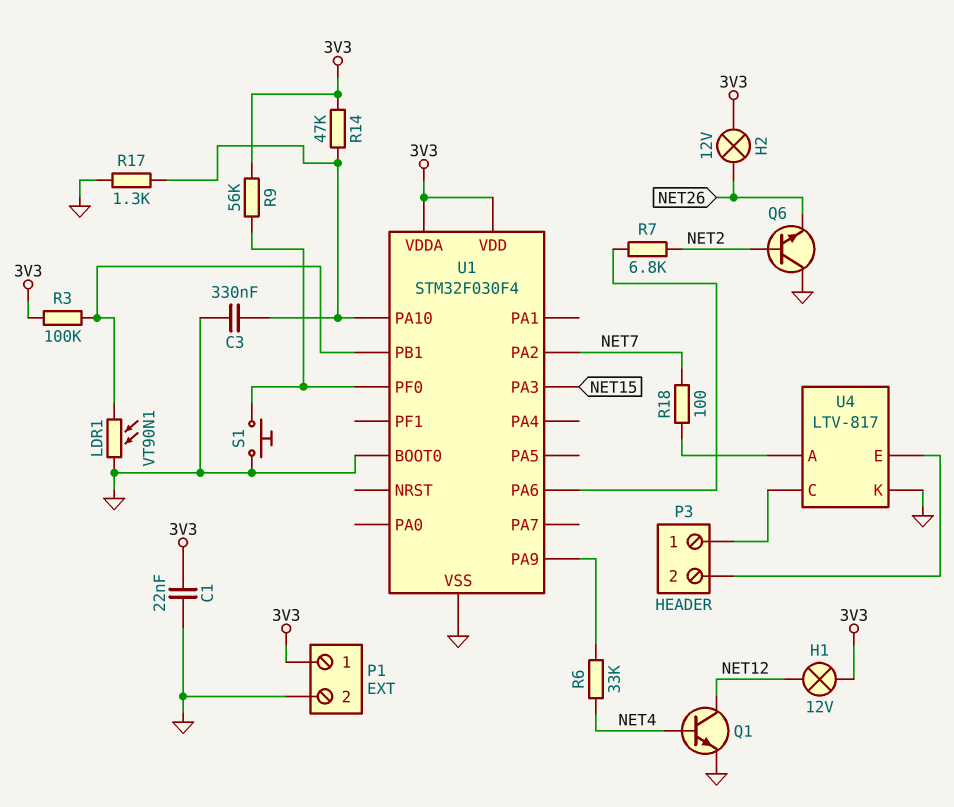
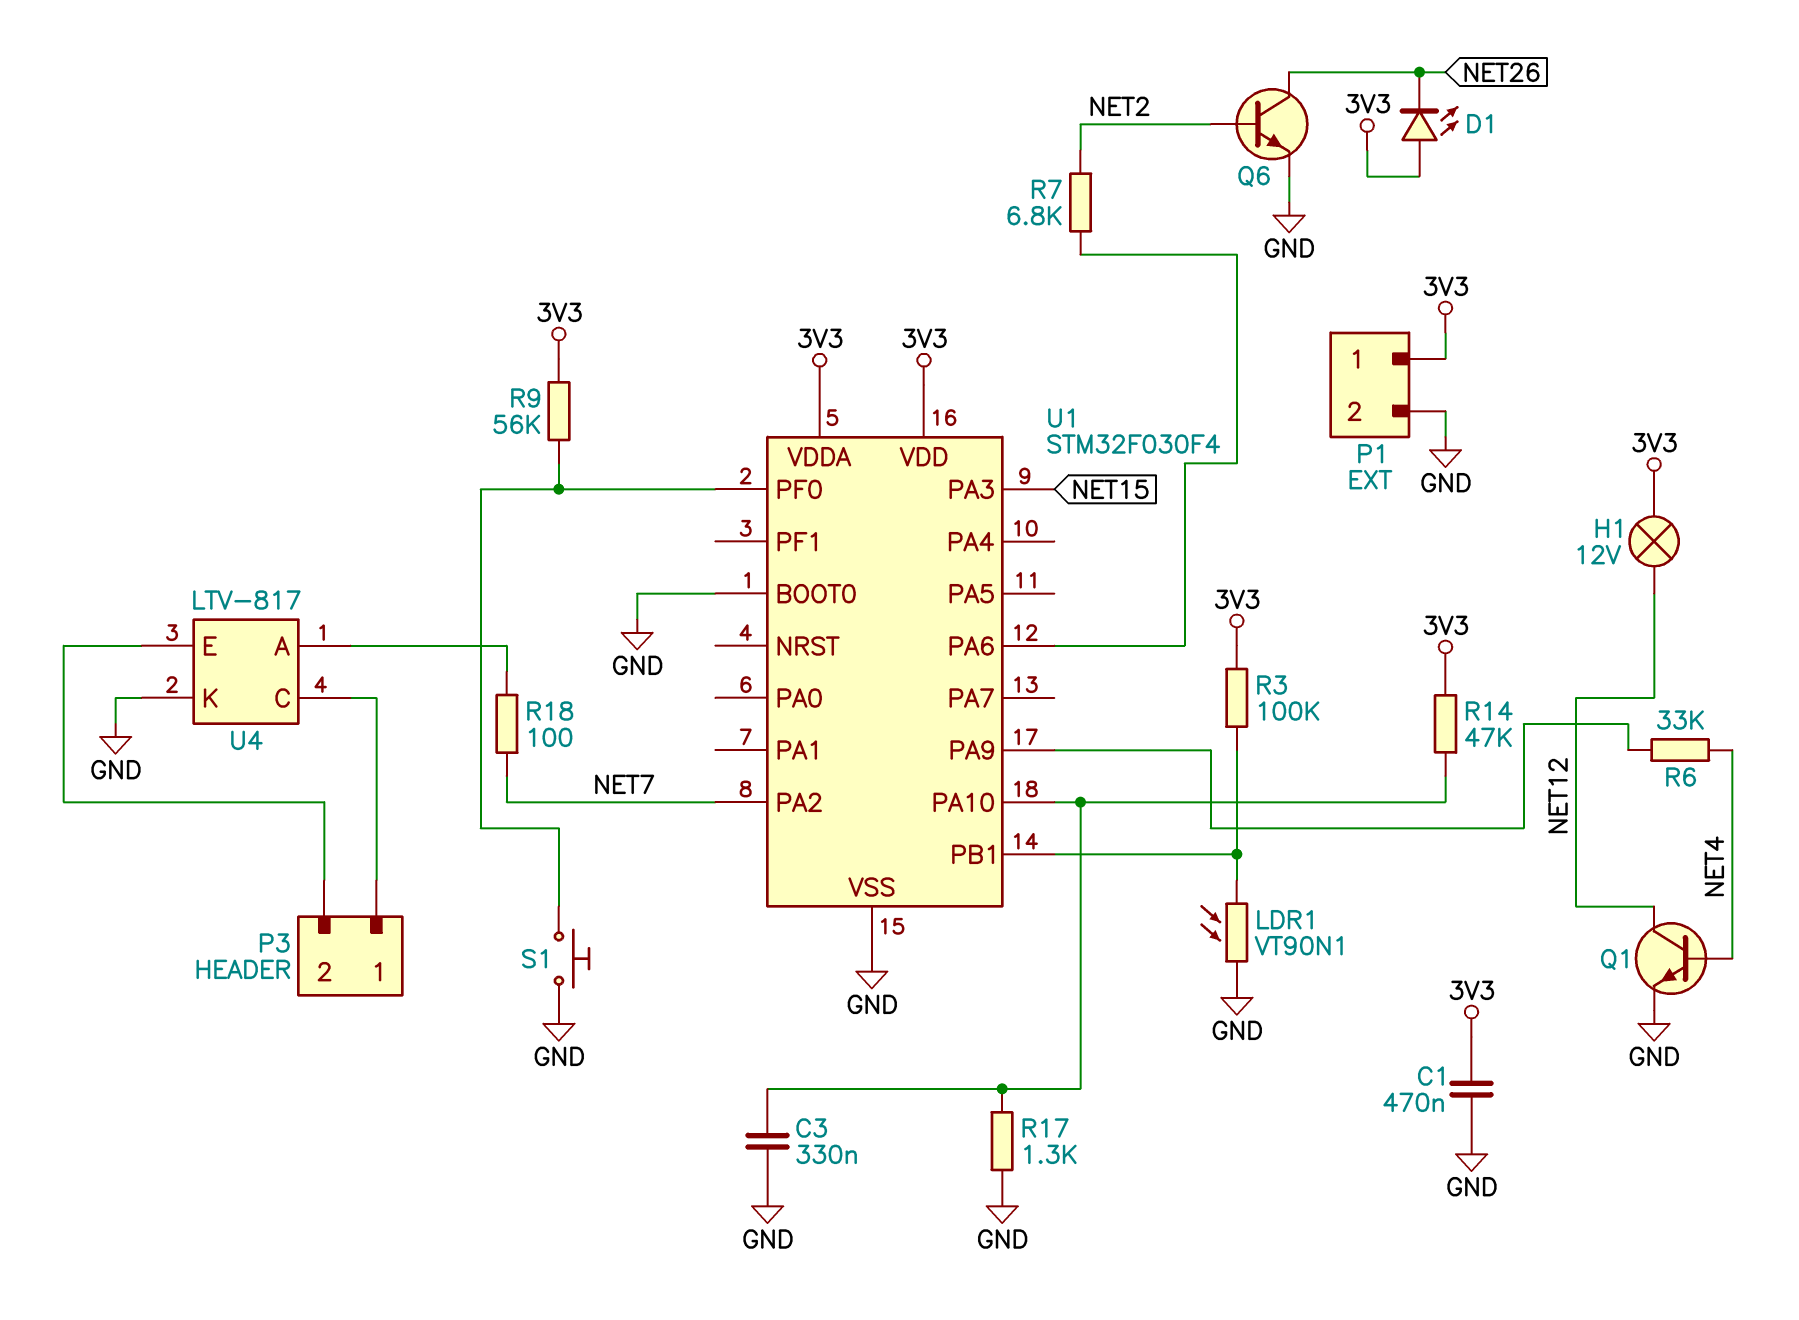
C1: 22nF (3V3, GND) -> 470nF (3V3, GND)
D1: none -> LED (A 3V3, K NET26)
H2: lamp 12V (3V3, NET26) -> none
Q6: NPN (B NET2, C GND, E NET26) -> NPN (B NET2, C NET26, E GND)

